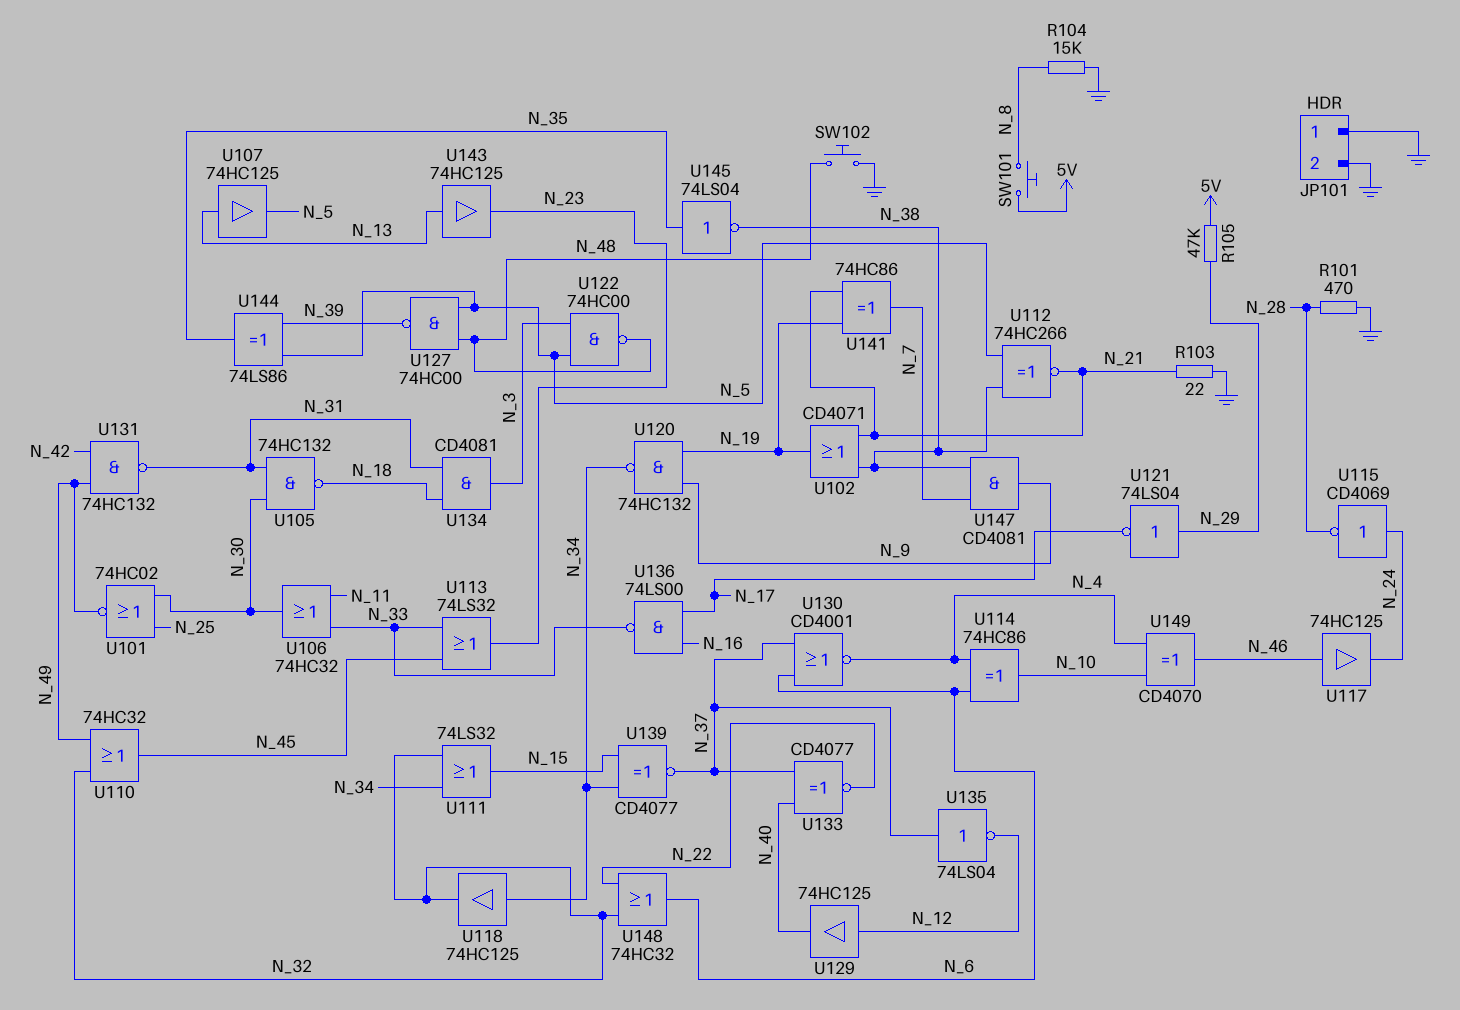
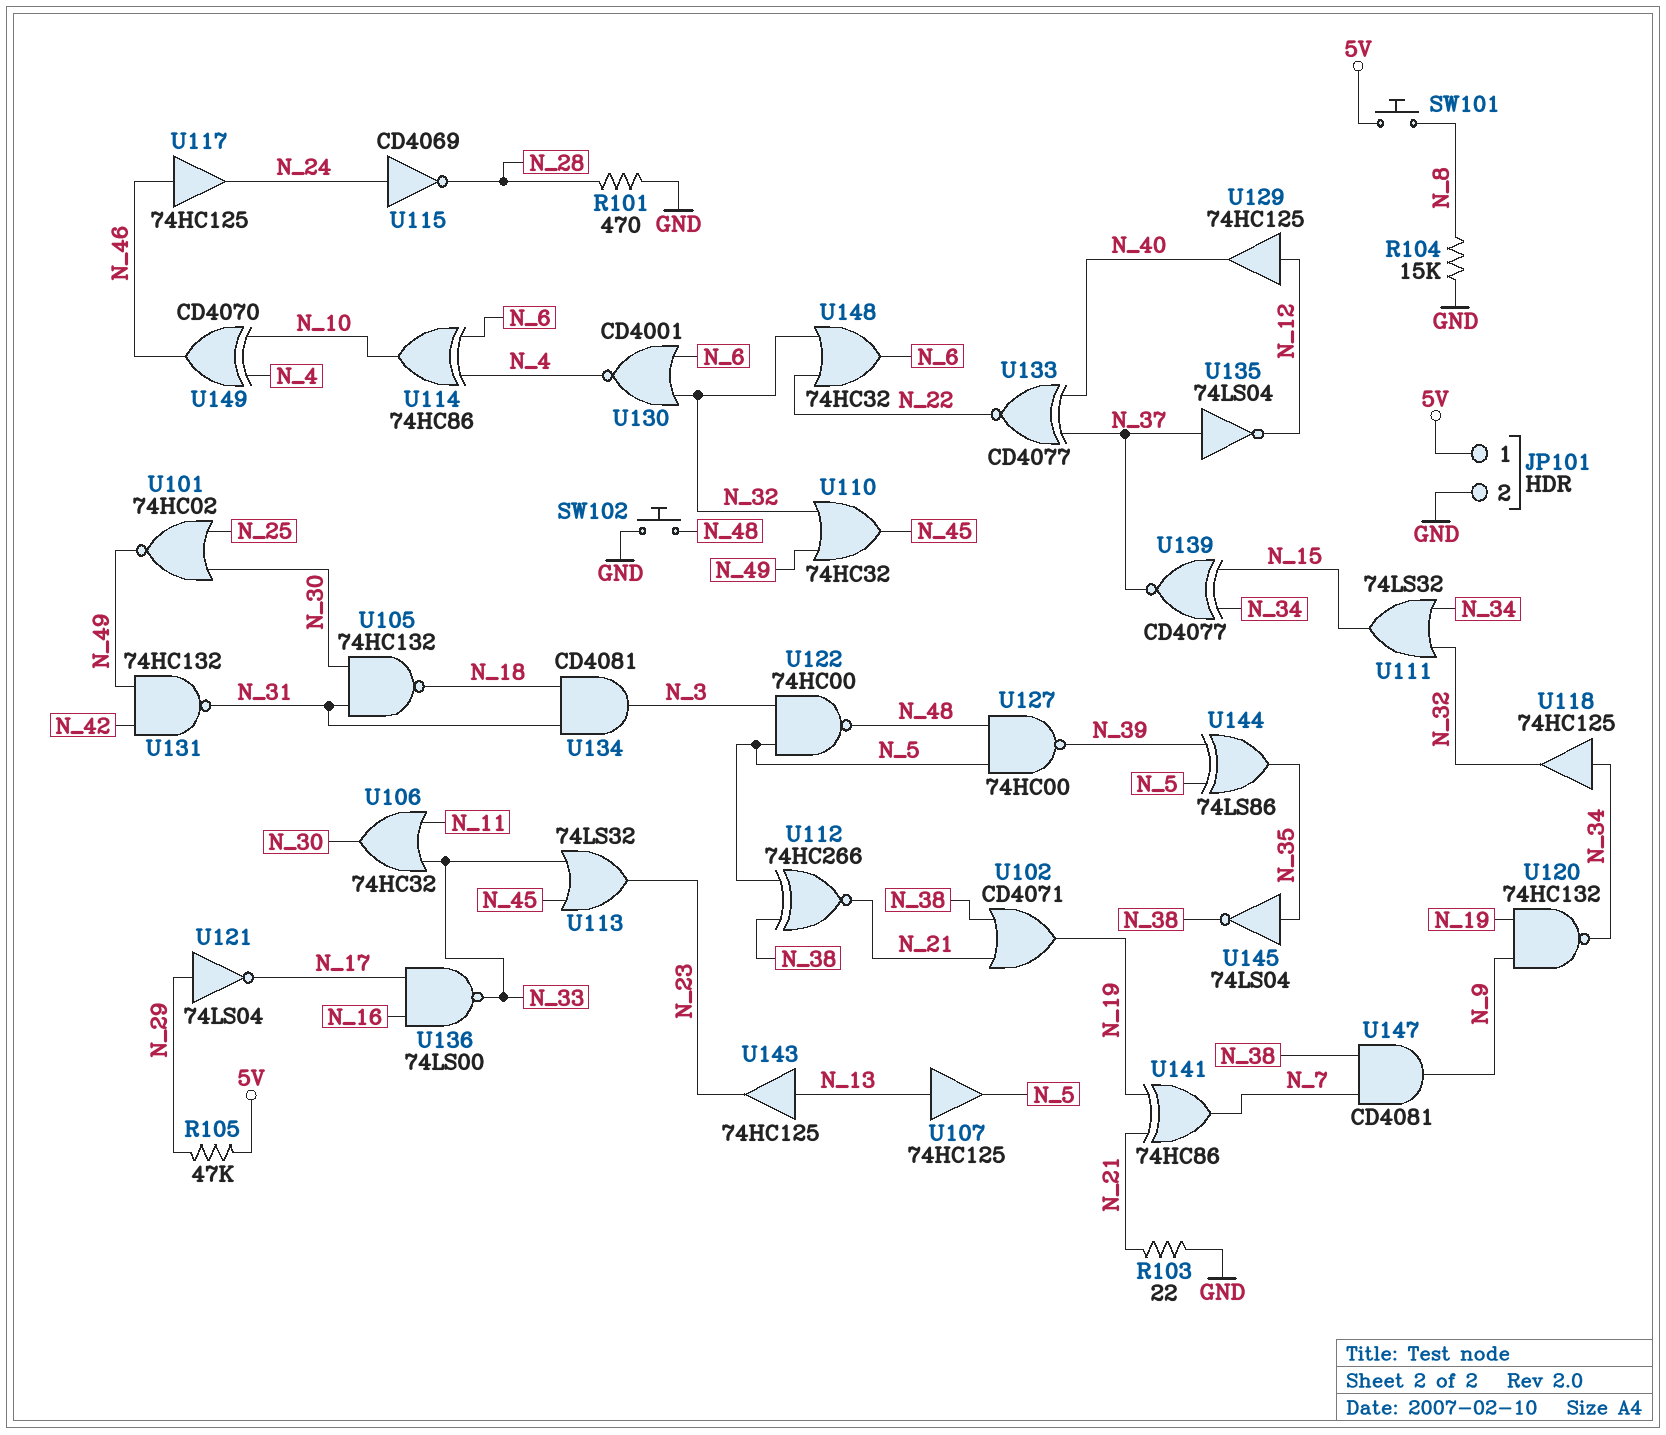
JP101 pin 1: GND -> 5V
U130: NOR CD4001 (in N_6, in N_37, out N_4) -> NOR CD4001 (in N_6, in N_32, out N_4)

